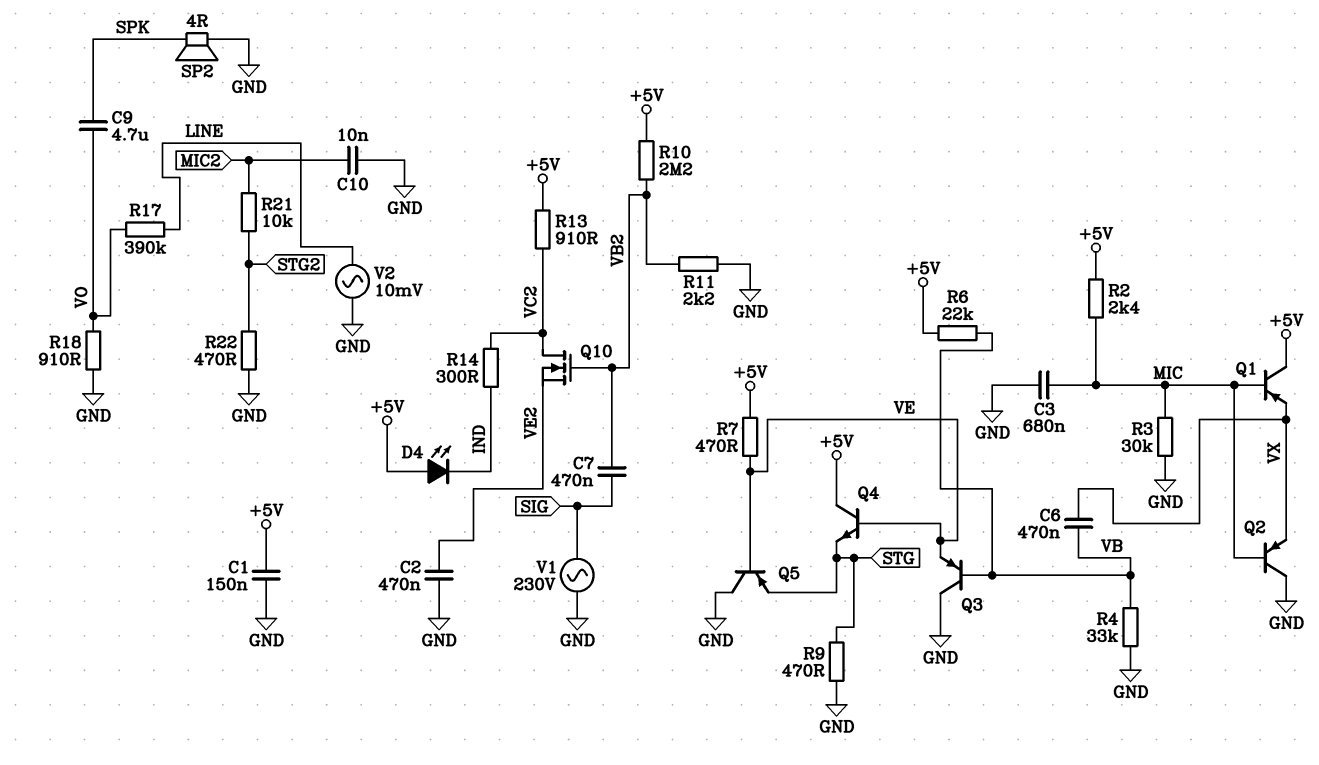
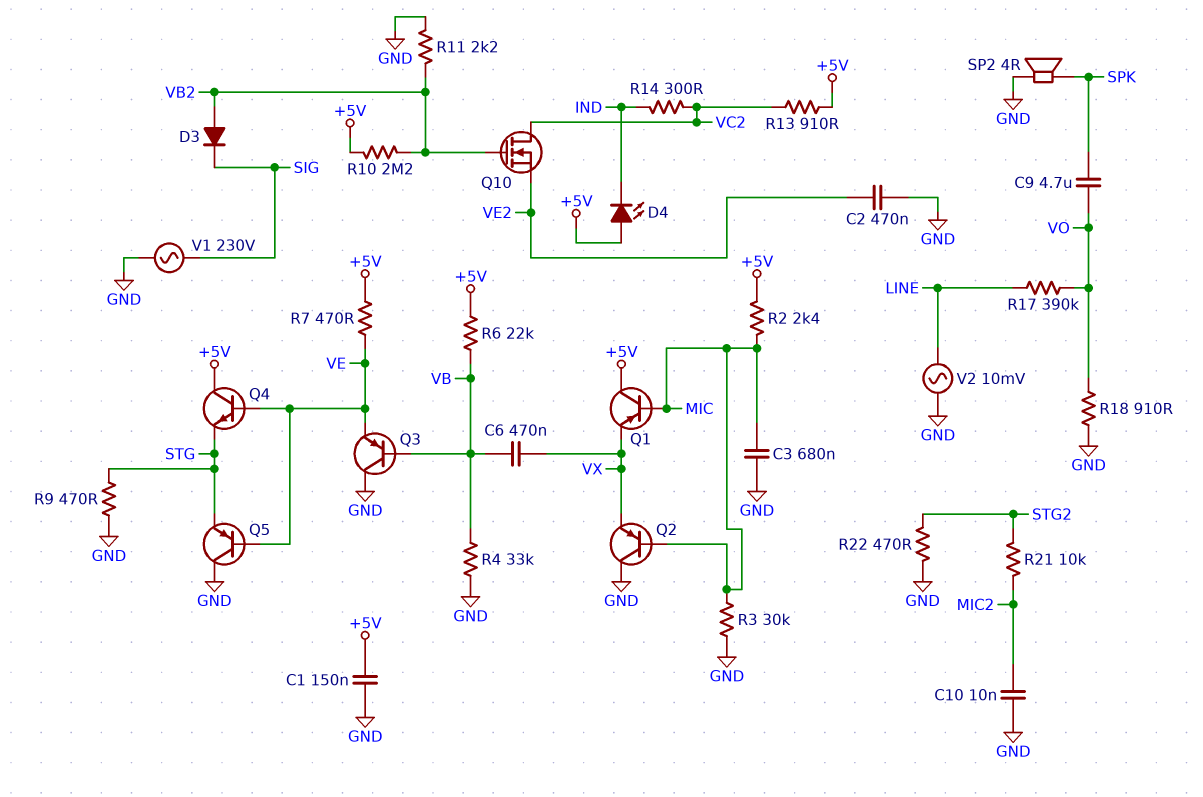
C7: 470nF (SIG, VB2) -> none
D3: none -> diode (A VB2, K SIG)

